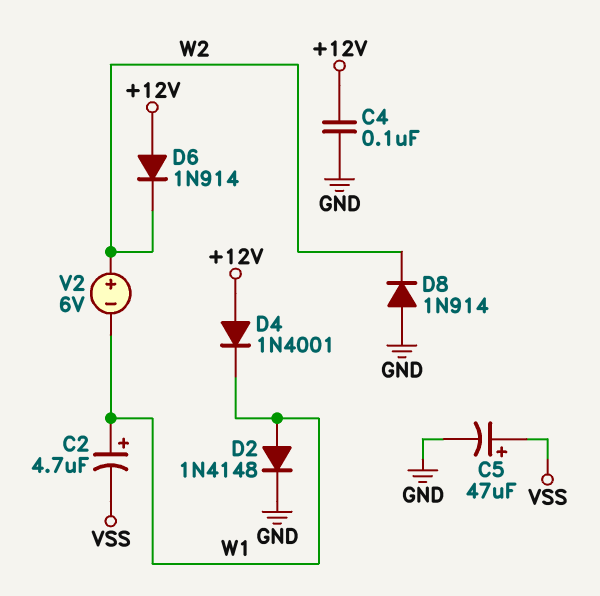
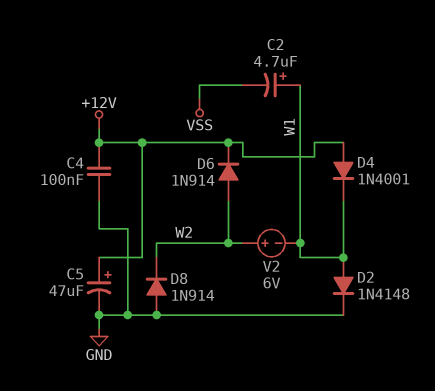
C5: 47uF (plus VSS, minus GND) -> 47uF (plus +12V, minus GND)
D6: diode 1N914 (A +12V, K W2) -> diode 1N914 (A W2, K +12V)

